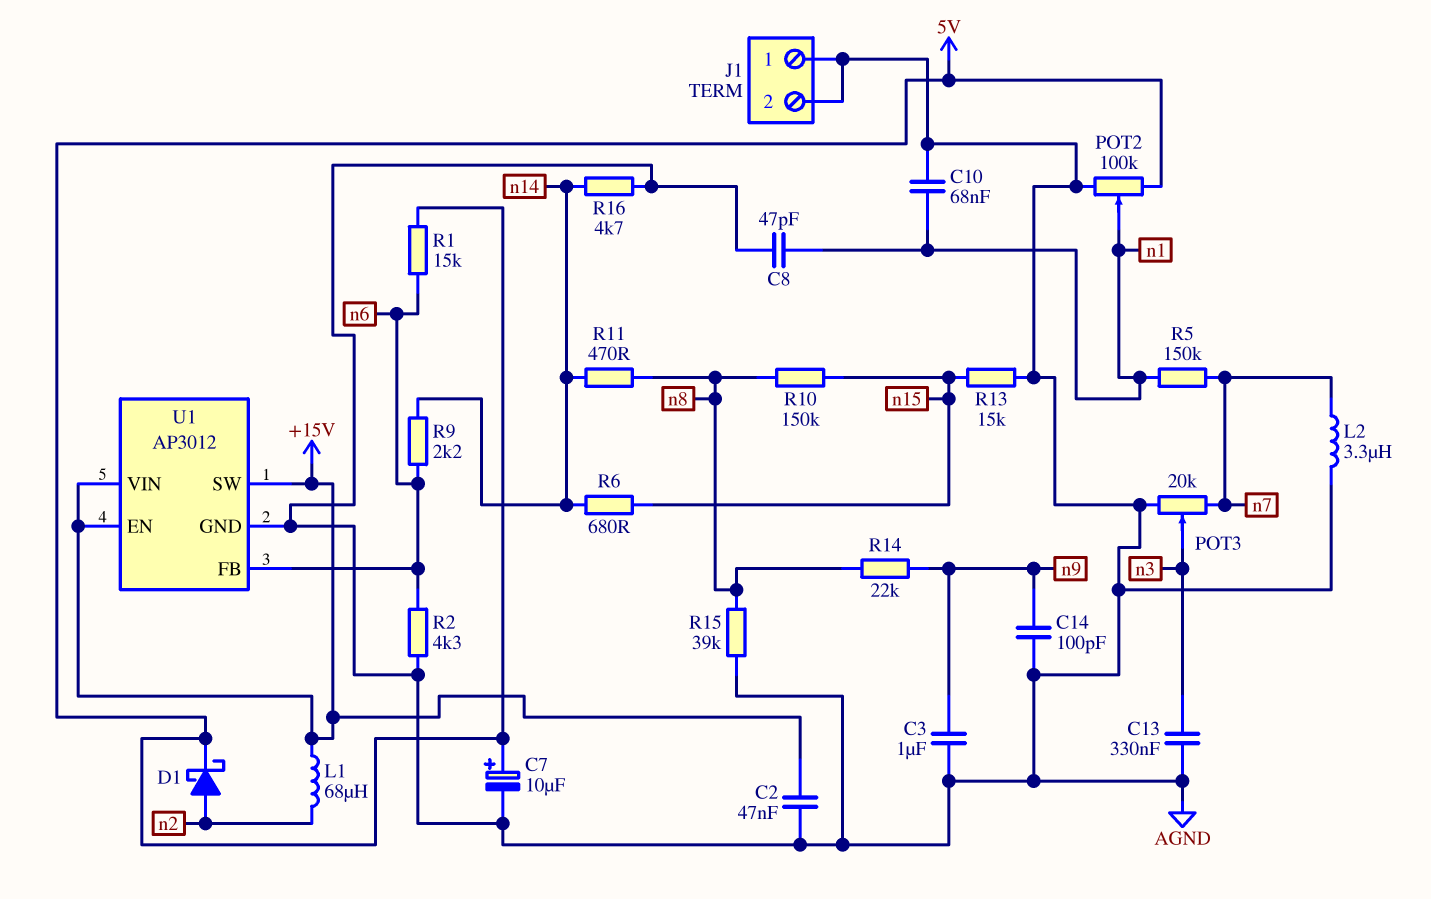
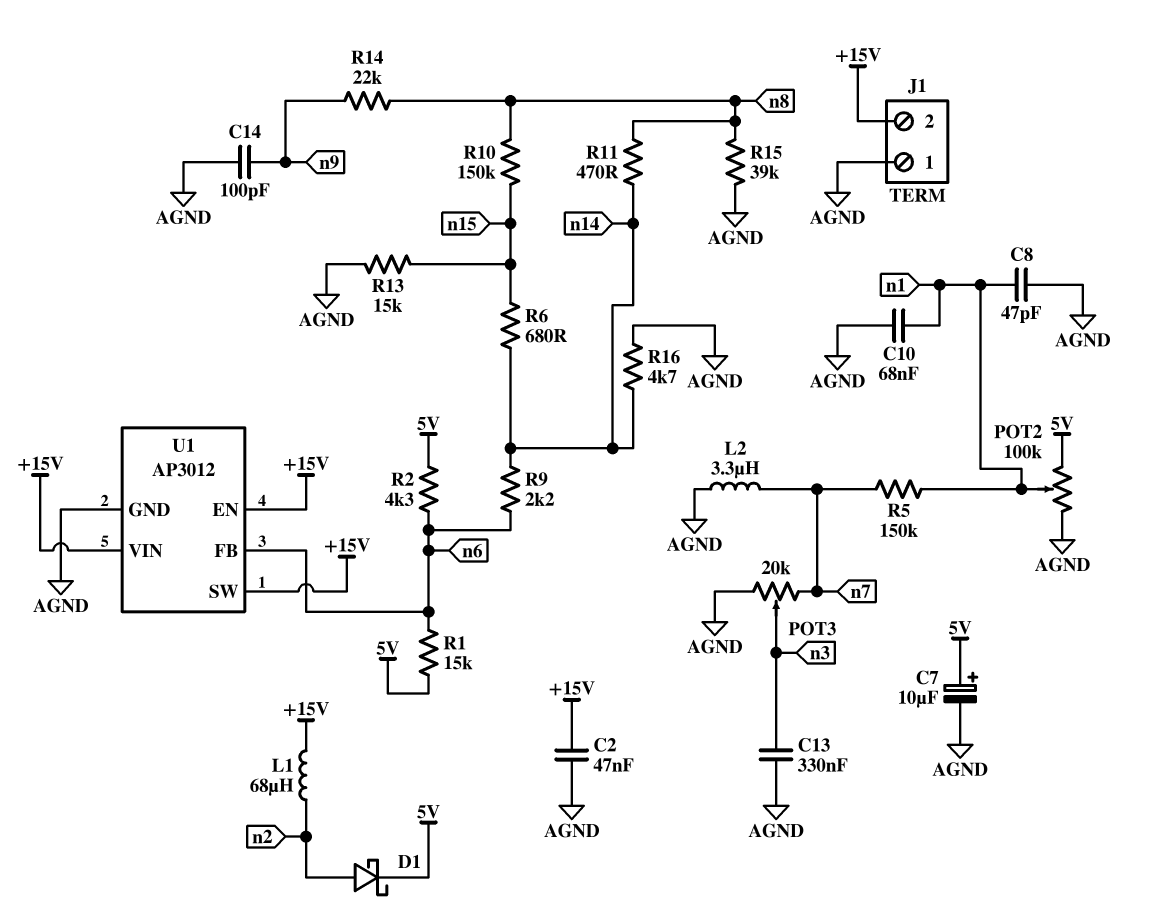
C3: 1uF (AGND, n9) -> none
J1 pin 2: AGND -> +15V
R2: 4.3k (AGND, n6) -> 4.3k (5V, n6)

